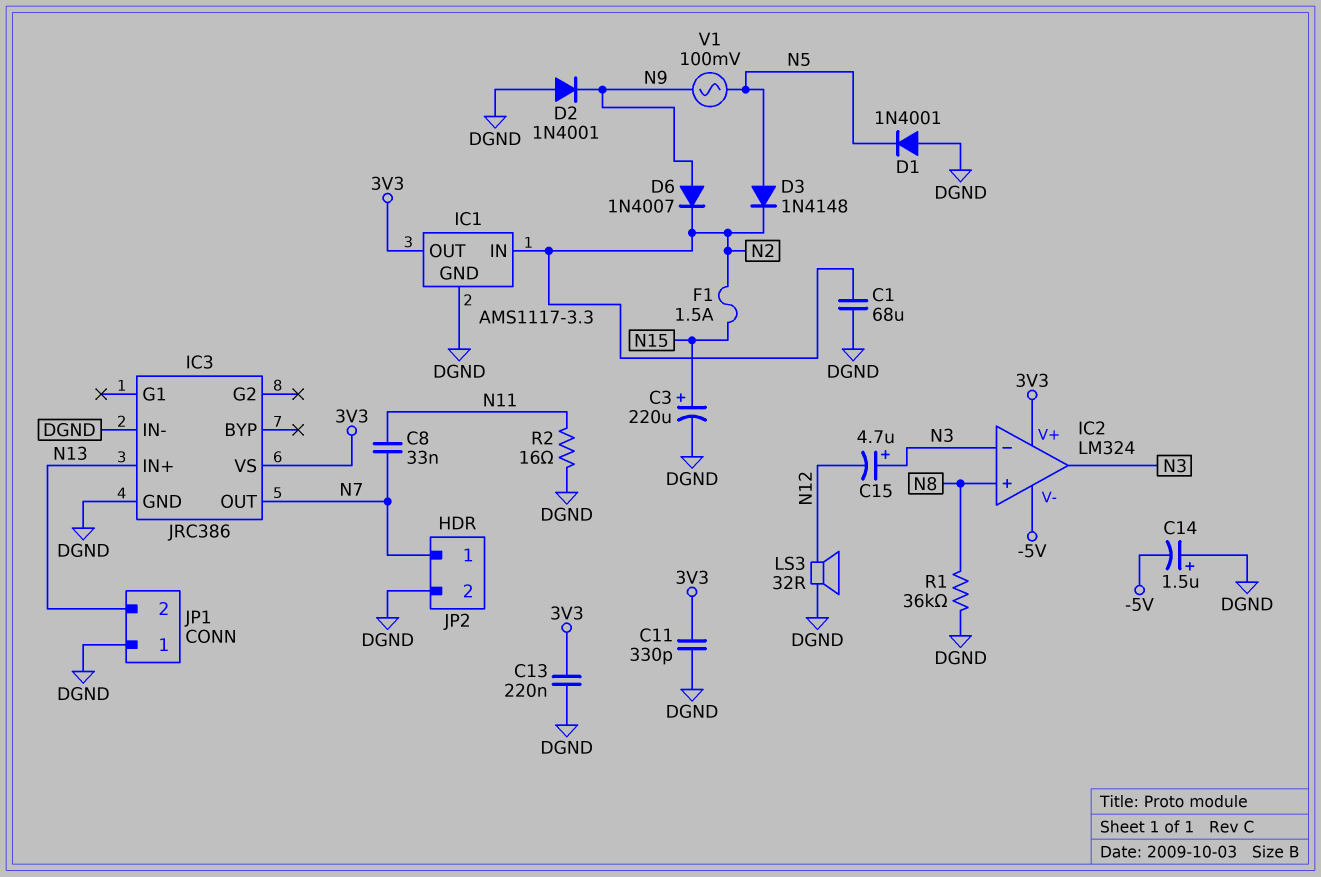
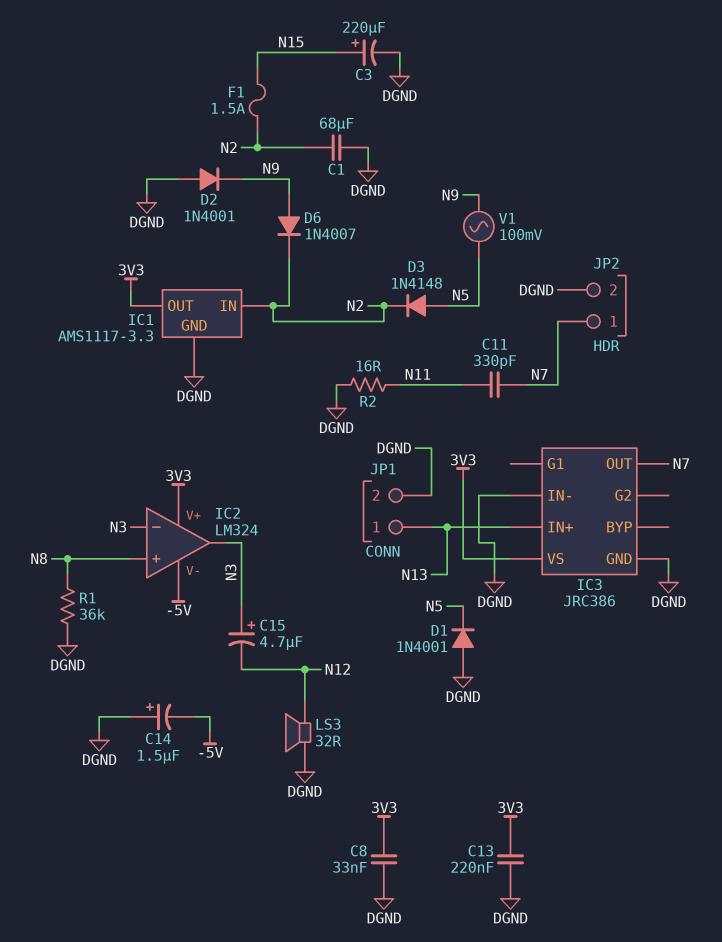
C8: 33nF (N7, N11) -> 33nF (3V3, DGND)
C11: 330pF (3V3, DGND) -> 330pF (N7, N11)
JP1 pin 1: DGND -> N13
JP1 pin 2: N13 -> DGND

